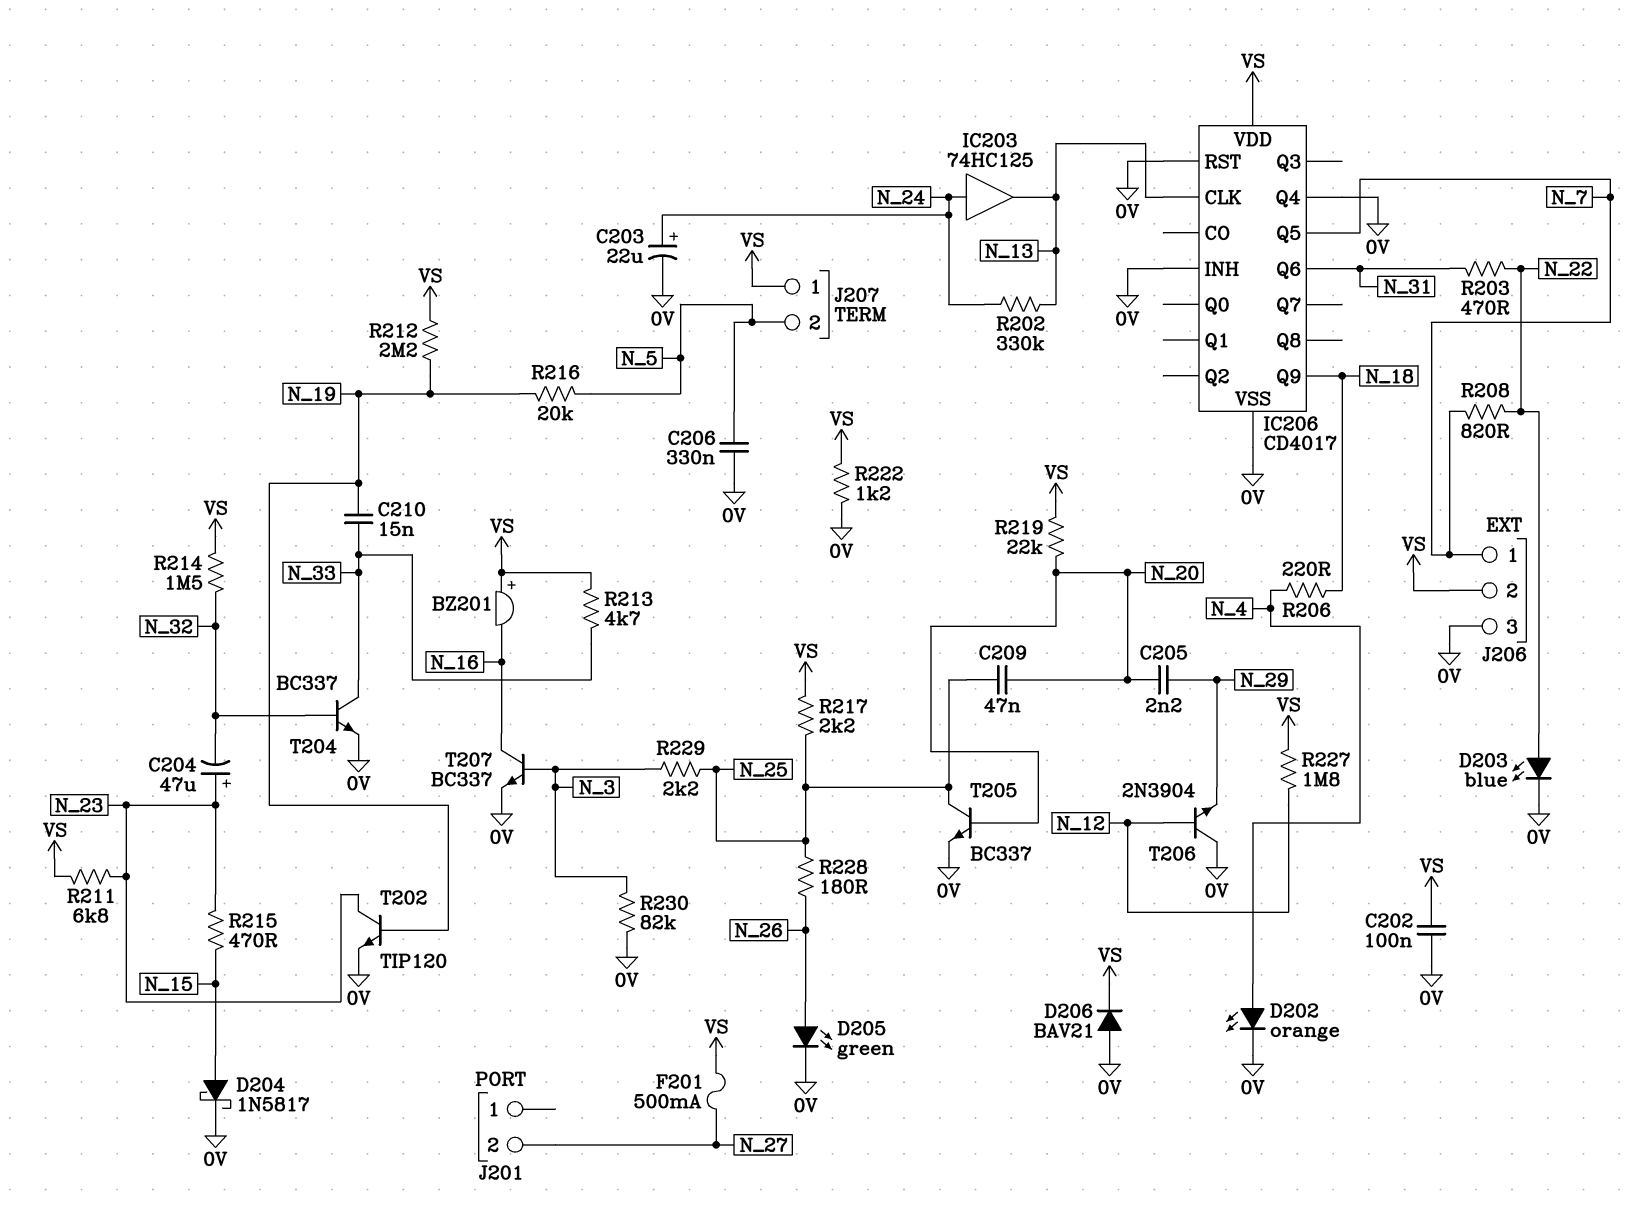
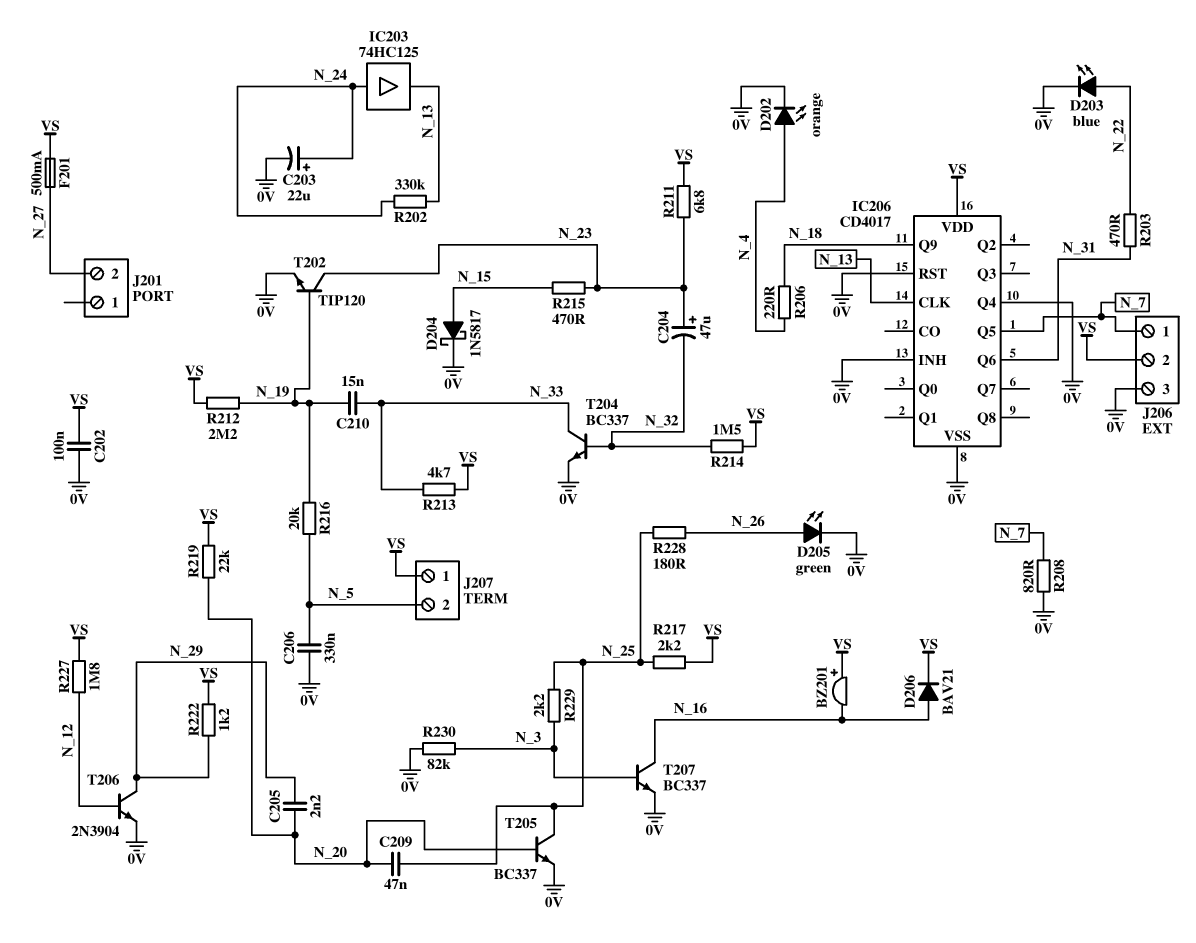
D206: diode BAV21 (A 0V, K VS) -> diode BAV21 (A N_16, K VS)
R208: 820 (N_7, N_22) -> 820 (0V, N_7)
R222: 1.2k (0V, VS) -> 1.2k (N_29, VS)
T206: NPN 2N3904 (B N_12, C 0V, E N_29) -> NPN 2N3904 (B N_12, C N_29, E 0V)

